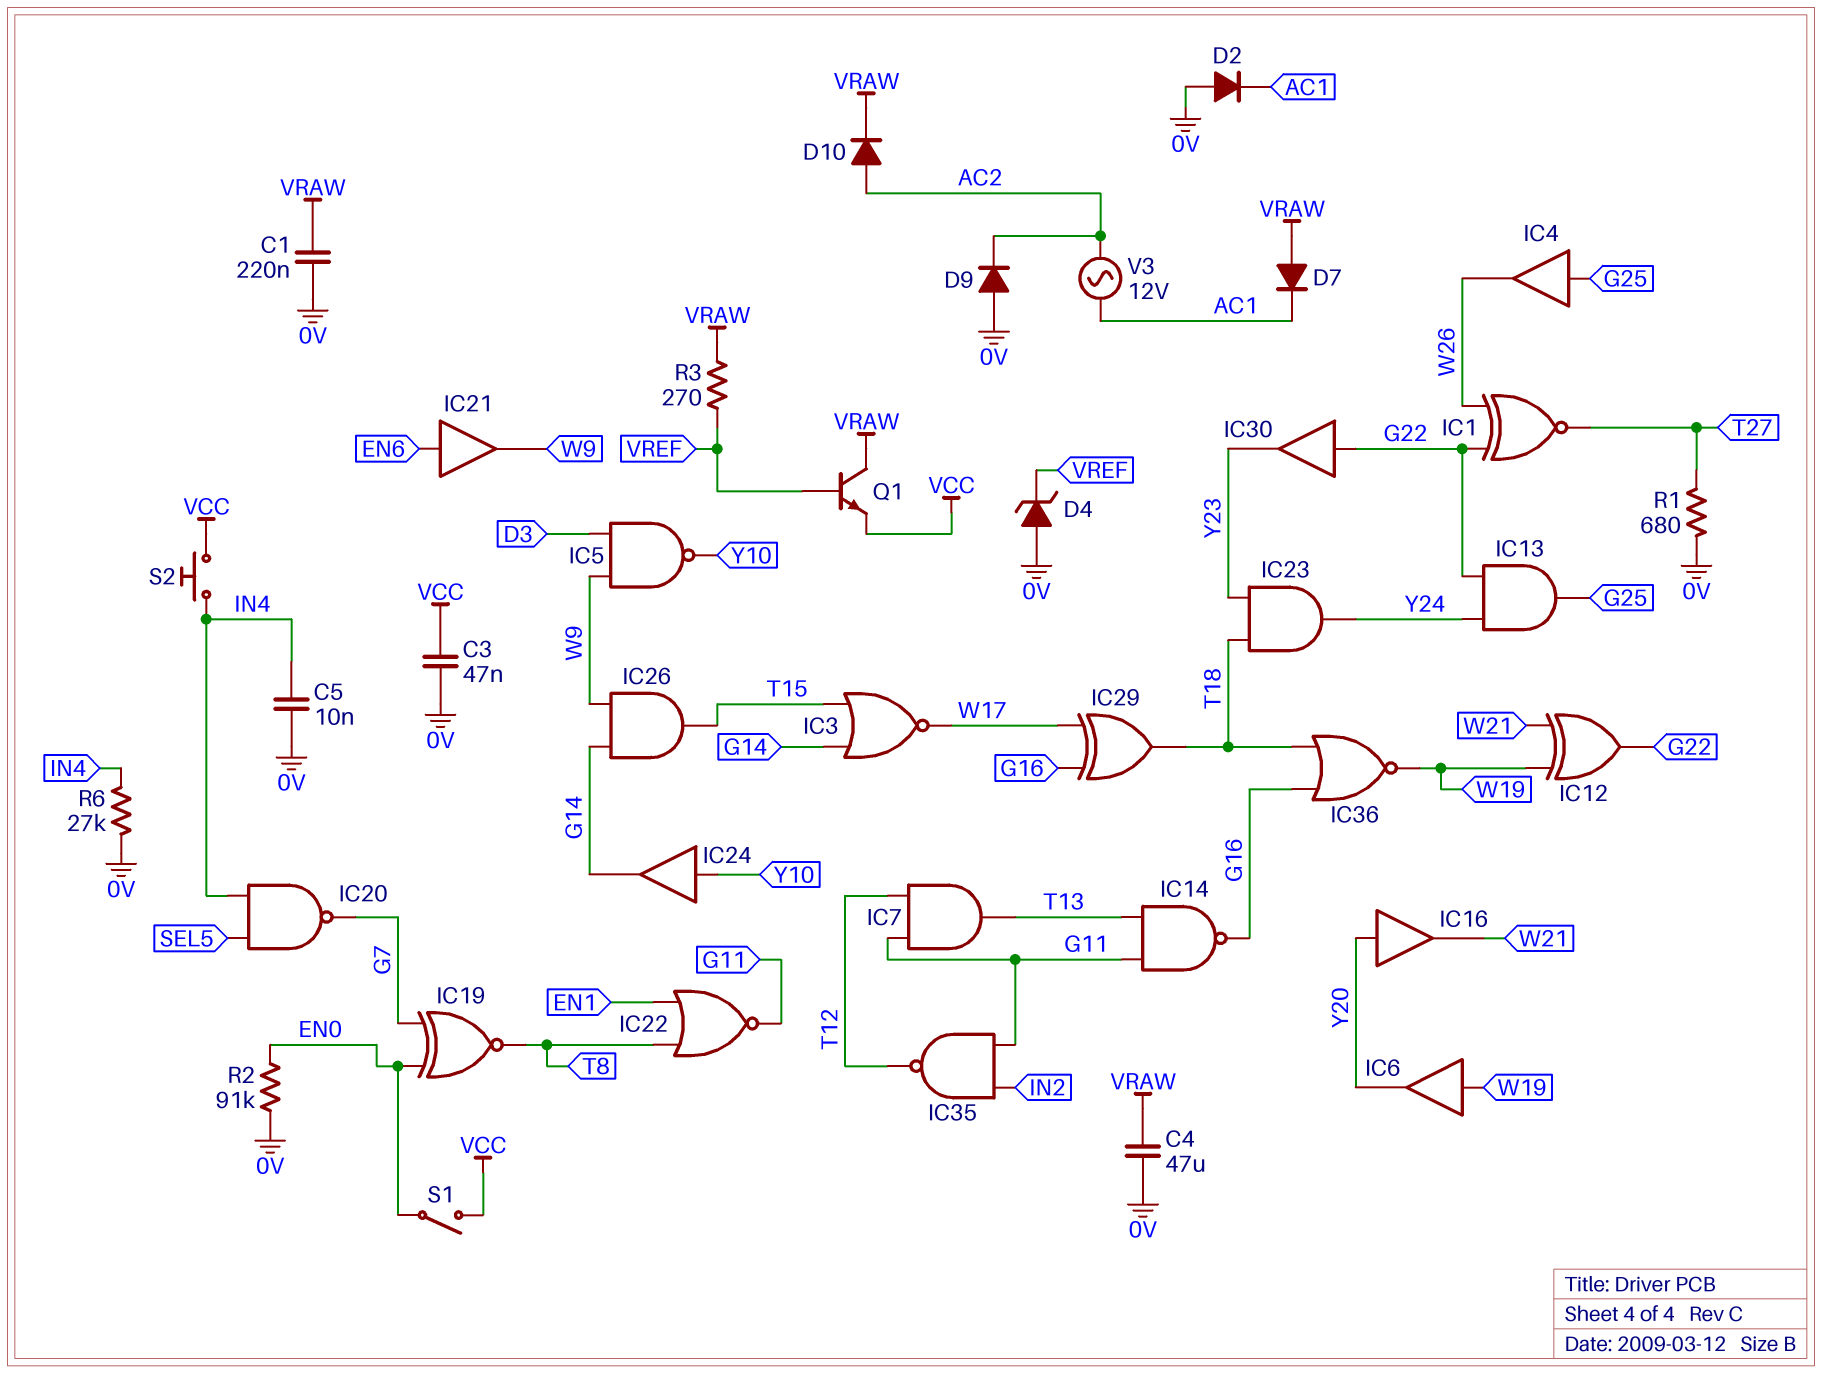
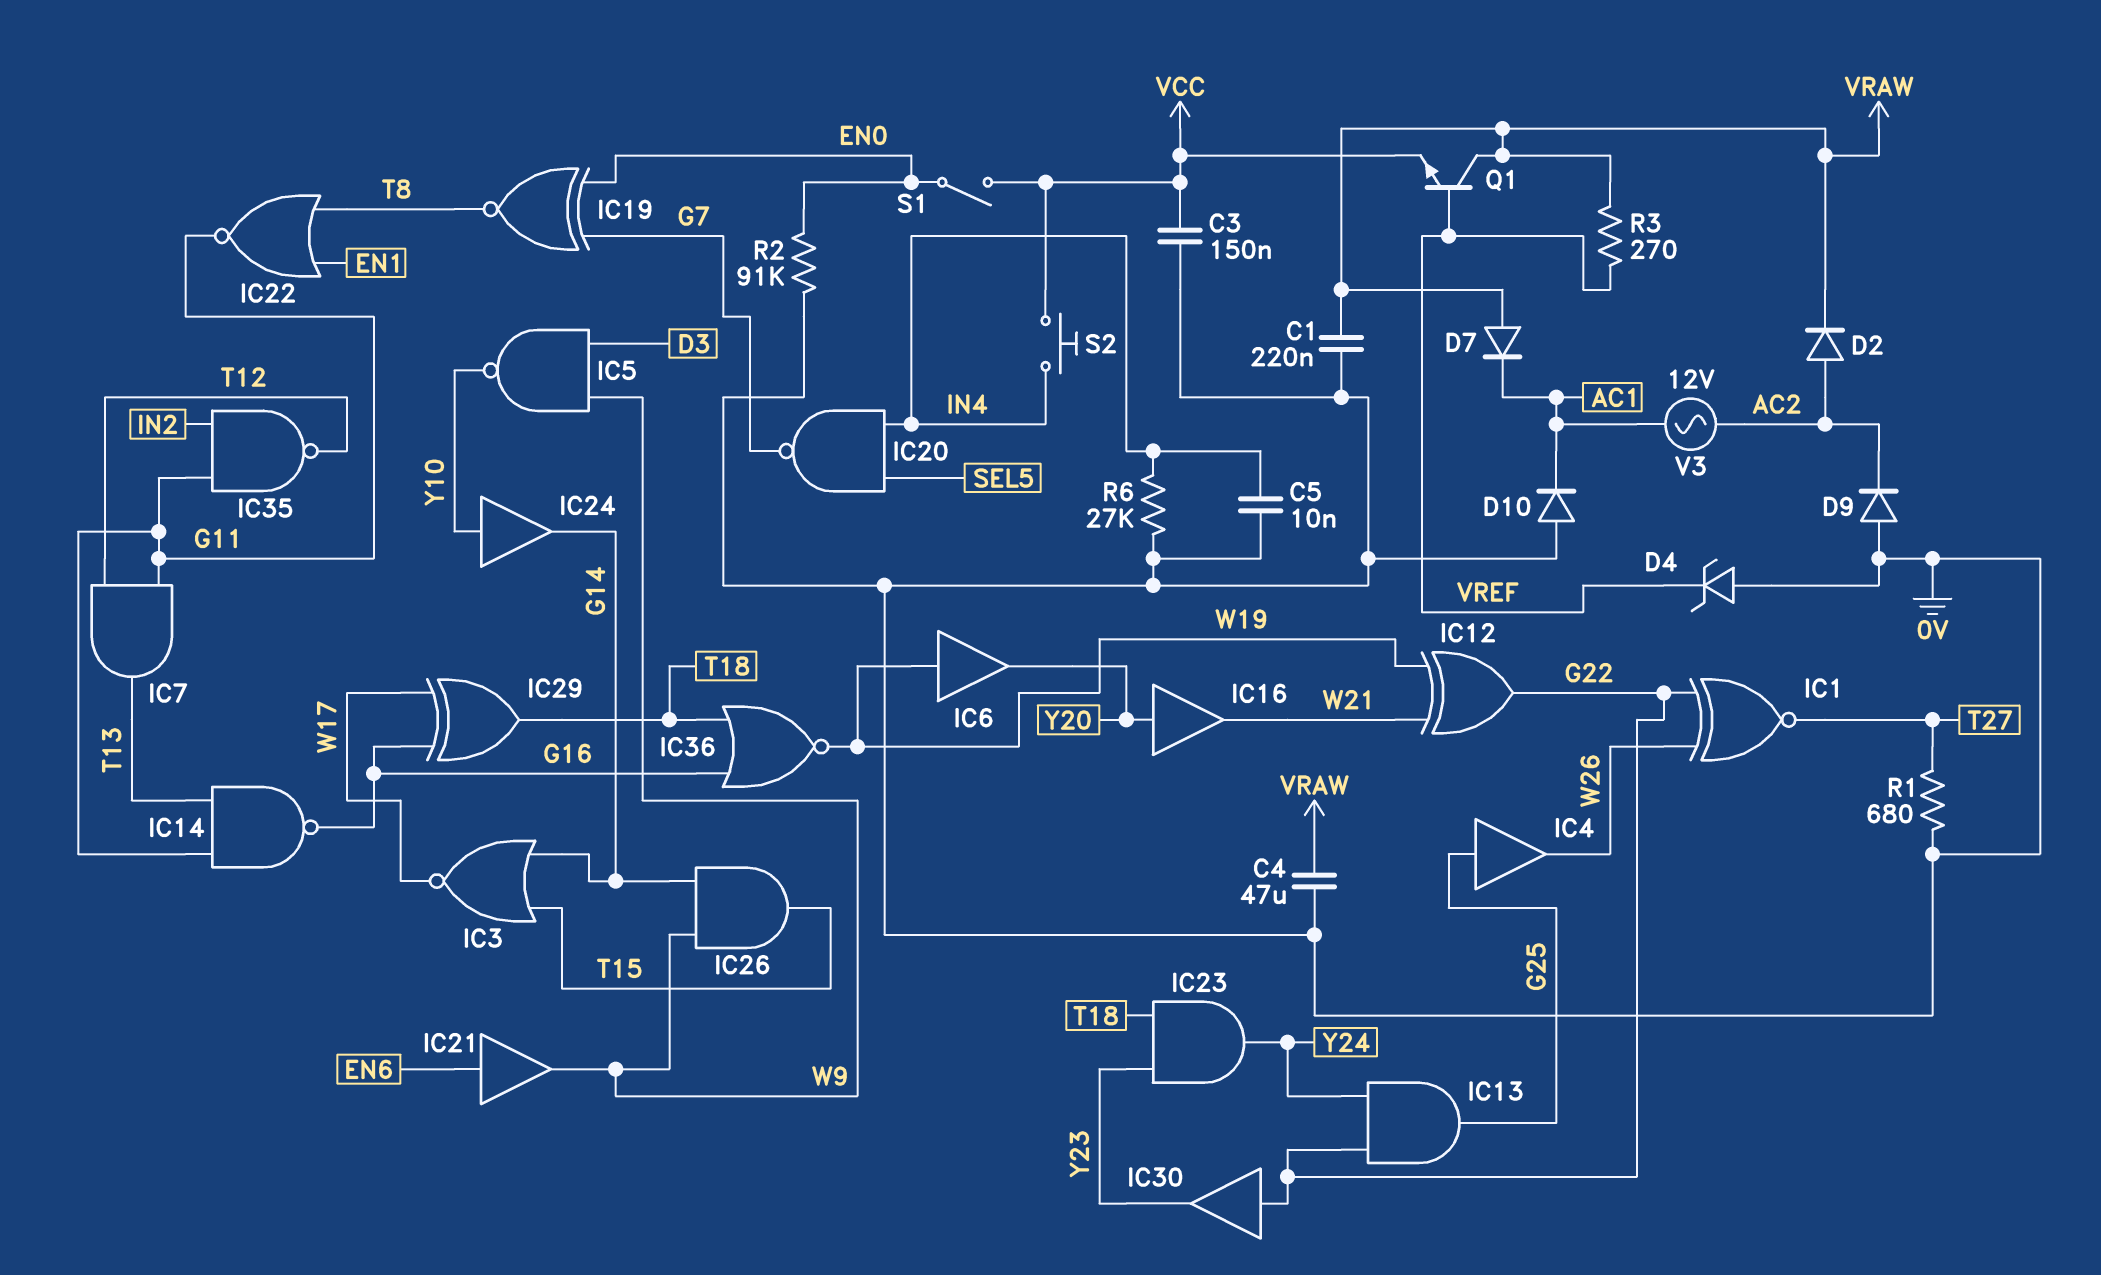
C3: 47nF (0V, VCC) -> 150nF (0V, VCC)
D2: diode (A 0V, K AC1) -> diode (A AC2, K VRAW)
D10: diode (A AC2, K VRAW) -> diode (A 0V, K AC1)

